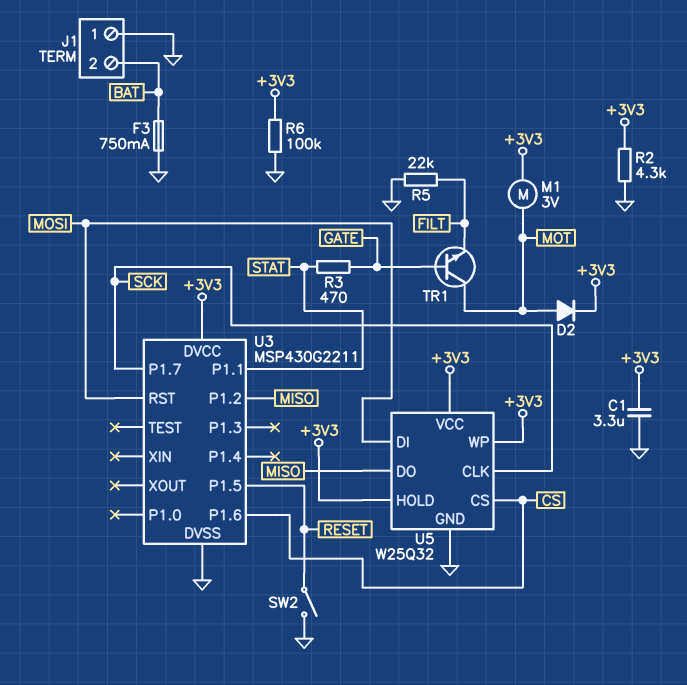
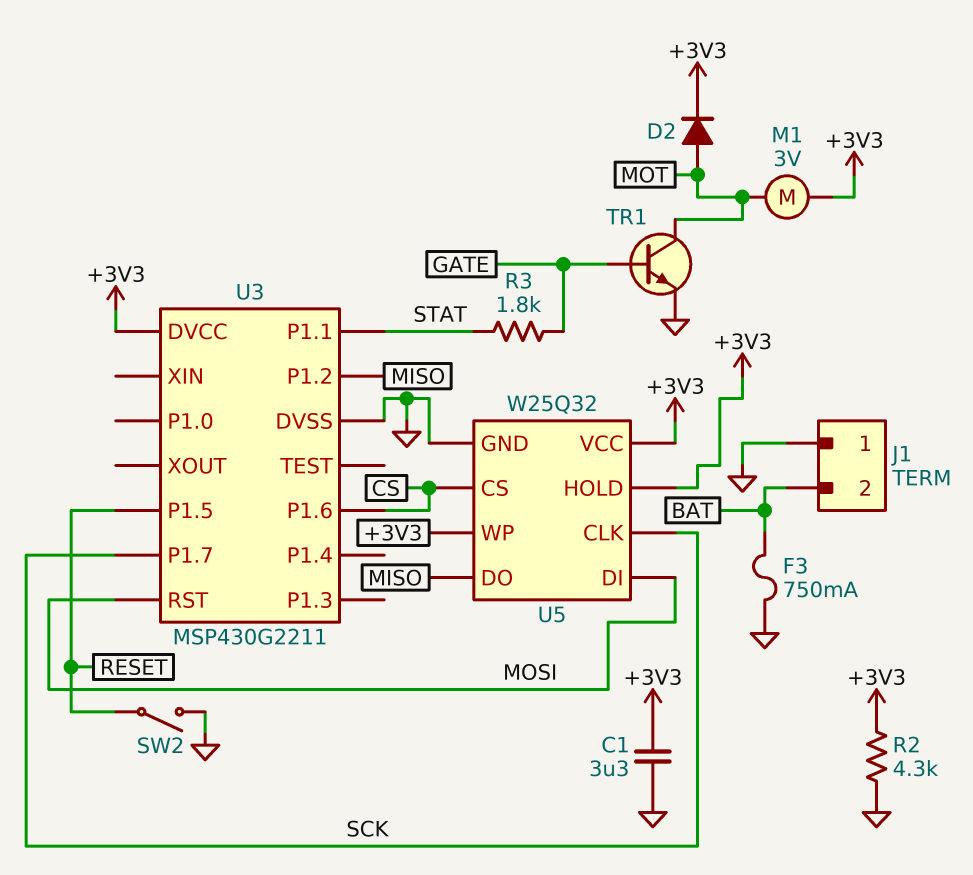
R3: 470 (GATE, STAT) -> 1.8k (GATE, STAT)
R5: 22k (FILT, GND) -> none
R6: 100k (+3V3, GND) -> none
TR1: NPN (B GATE, C MOT, E FILT) -> NPN (B GATE, C MOT, E GND)

